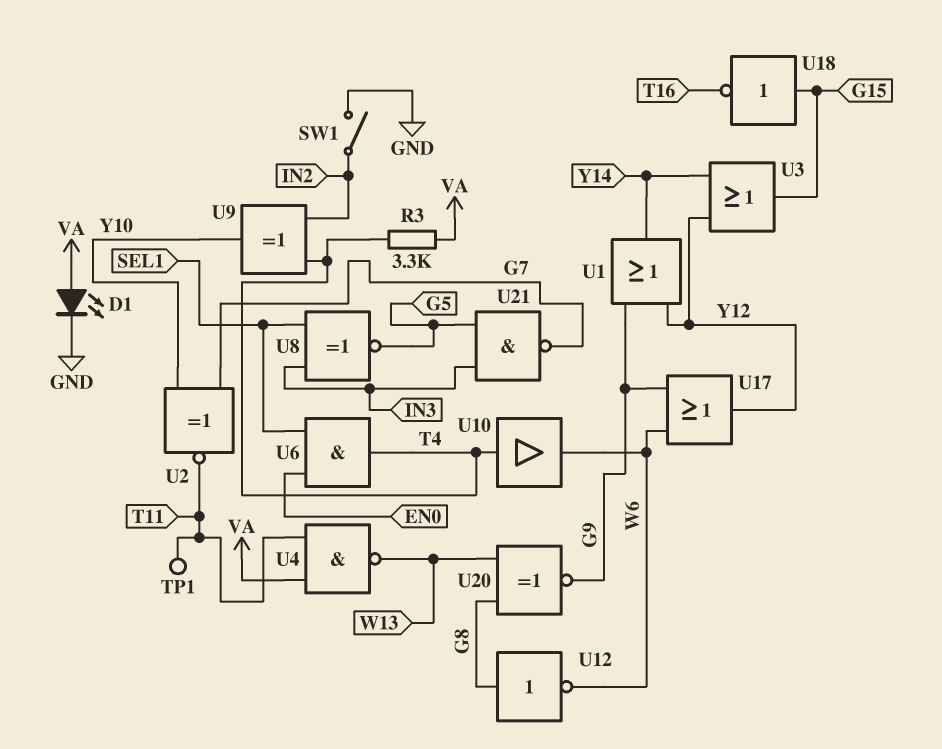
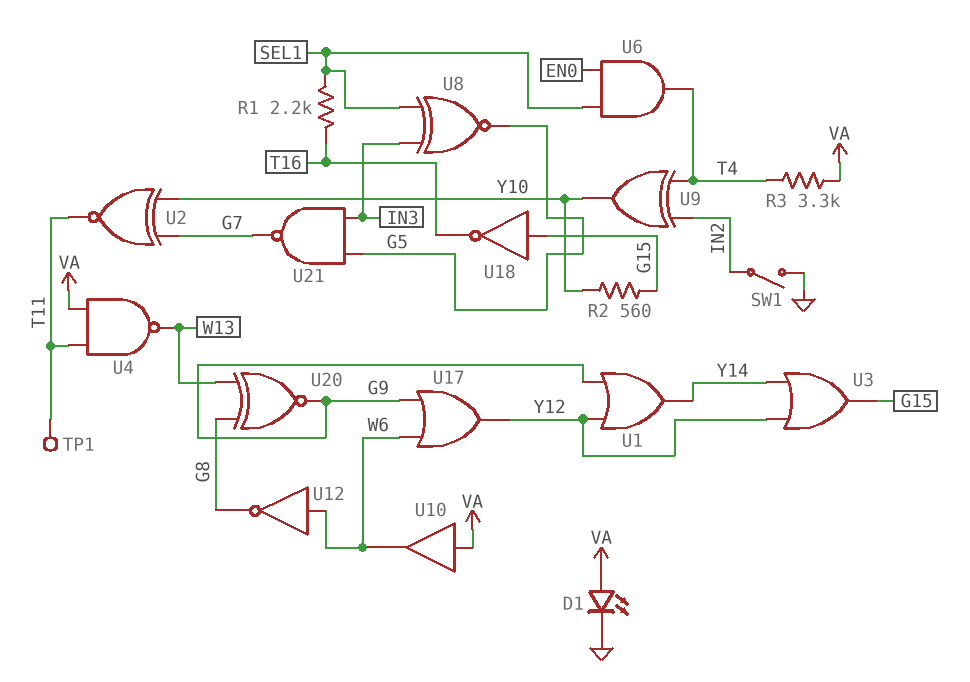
R1: none -> 2.2k (SEL1, T16)
R2: none -> 560 (G15, Y10)
U10: buffer (in T4, out W6) -> buffer (in VA, out W6)
U12: NOT (in G8, out W6) -> NOT (in W6, out G8)

